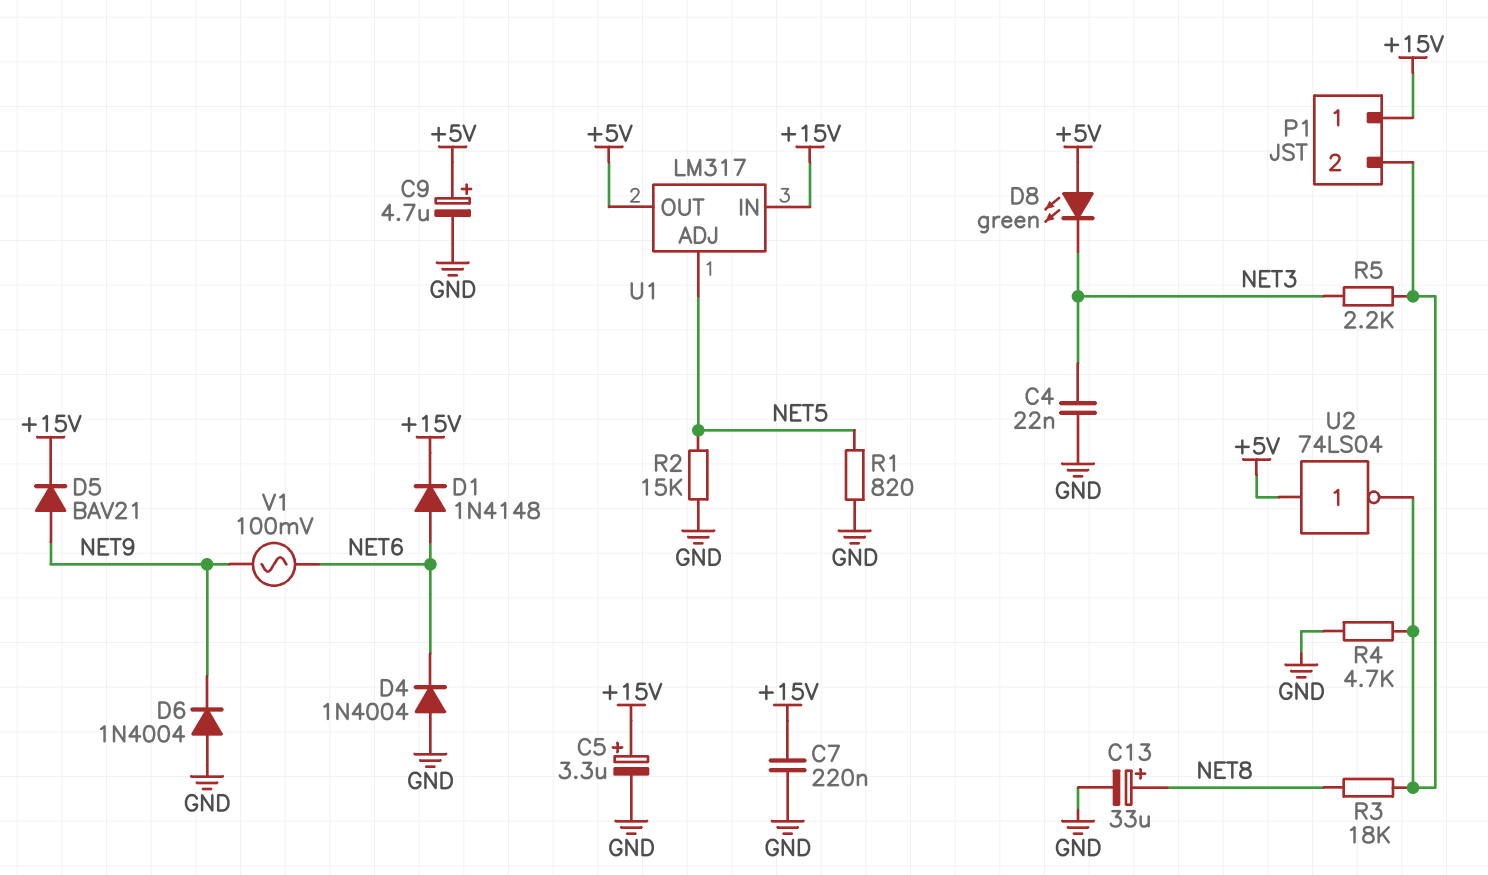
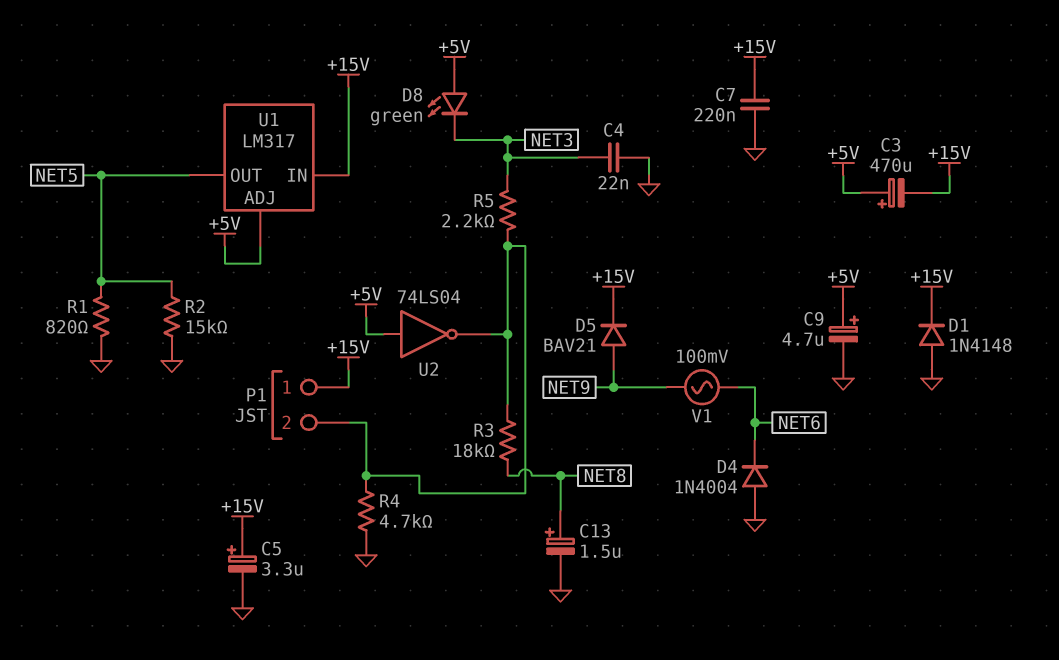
C3: none -> 470uF (plus +5V, minus +15V)
C13: 33uF (plus NET8, minus GND) -> 1.5uF (plus NET8, minus GND)
D1: diode 1N4148 (A NET6, K +15V) -> diode 1N4148 (A GND, K +15V)
D6: diode 1N4004 (A GND, K NET9) -> none
U1 pin ADJ: NET5 -> +5V
U1 pin OUT: +5V -> NET5

